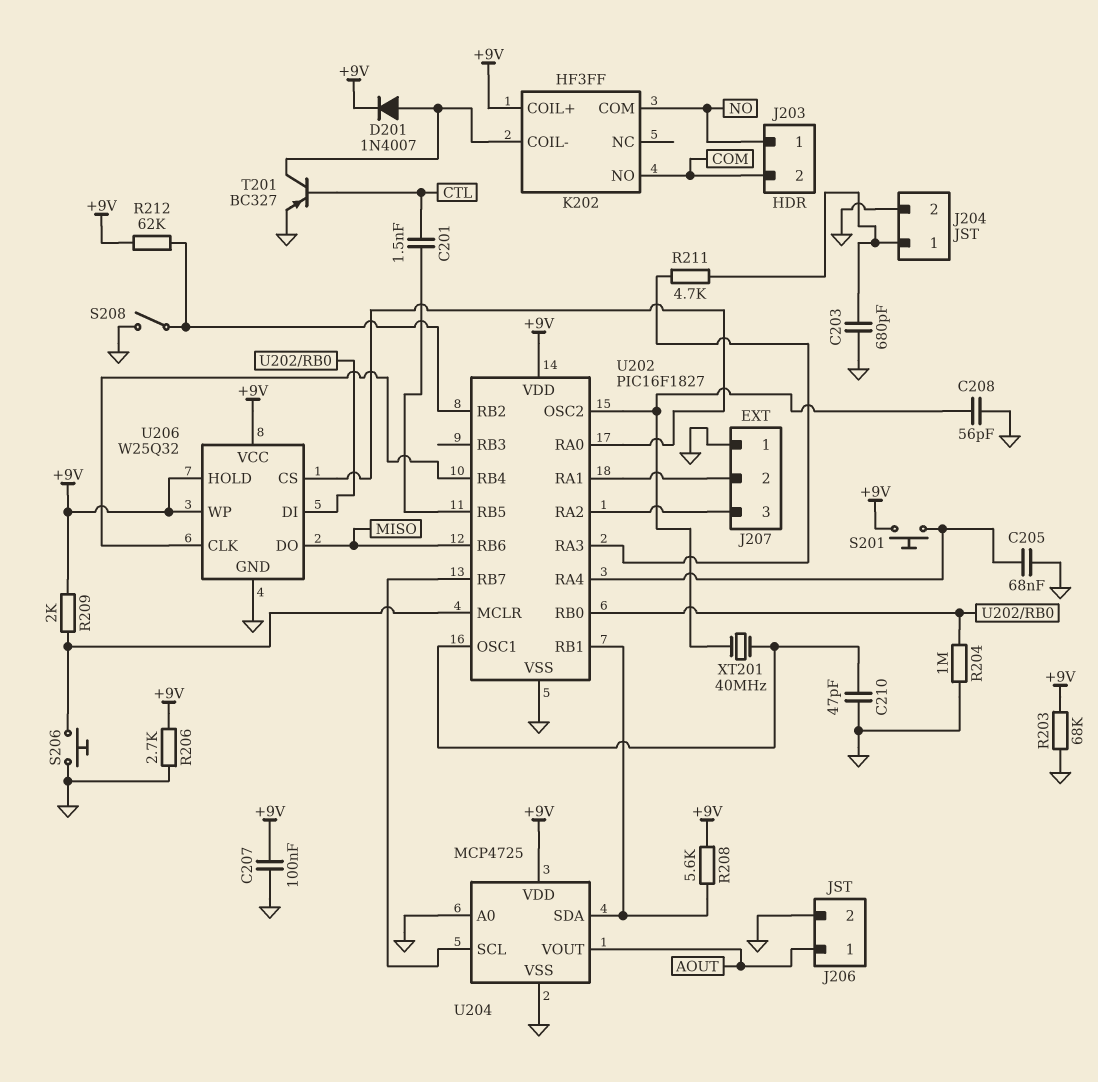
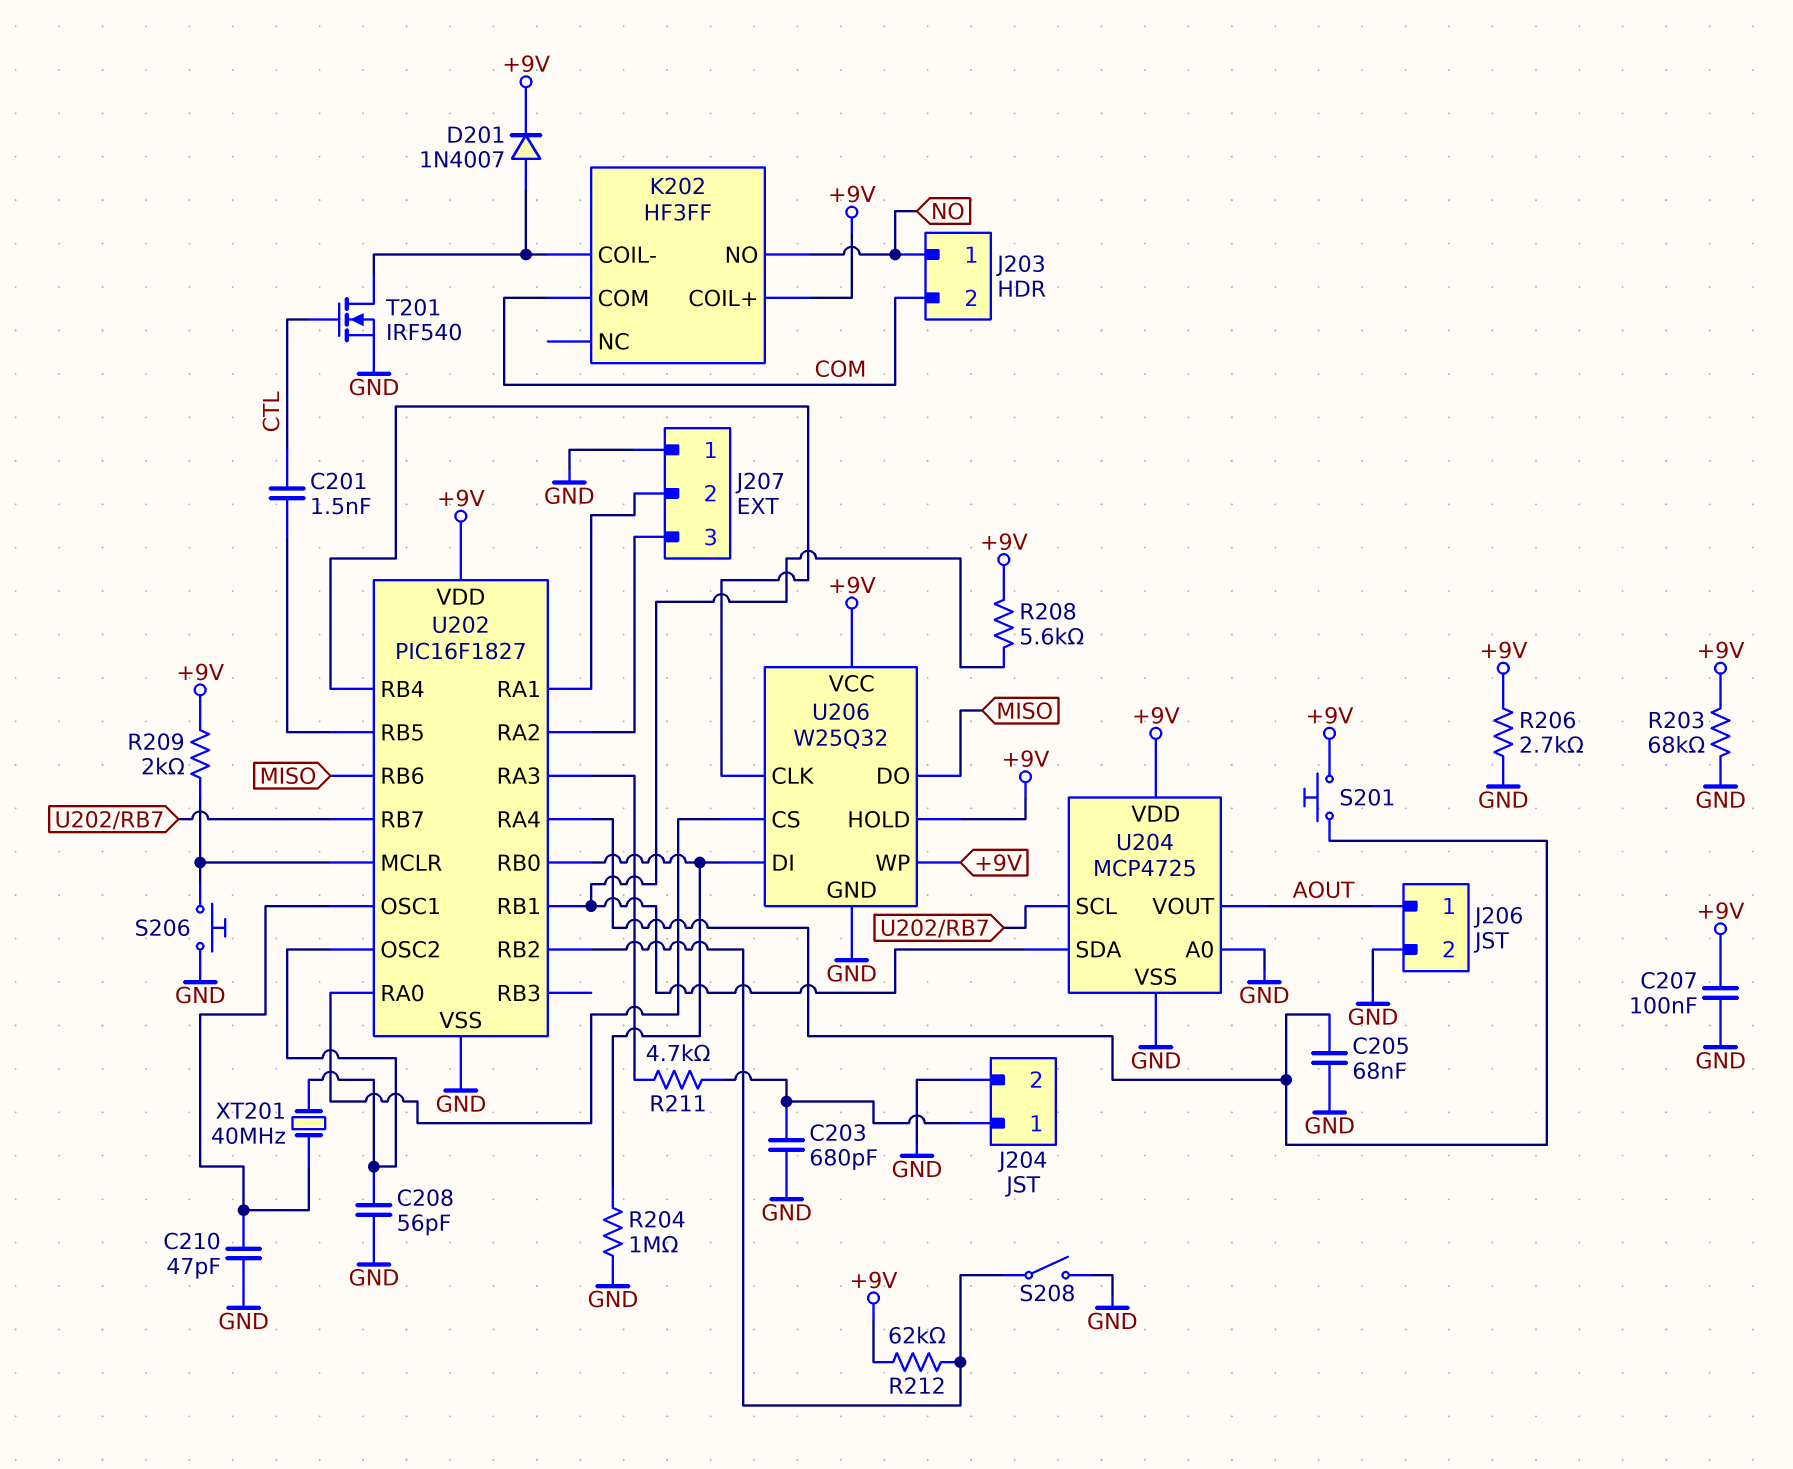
K202 pin COM: NO -> COM
K202 pin NO: COM -> NO
T201: PNP BC327 (B CTL, C K202/COIL-, E GND) -> NMOS IRF540 (G CTL, D K202/COIL-, S GND)

